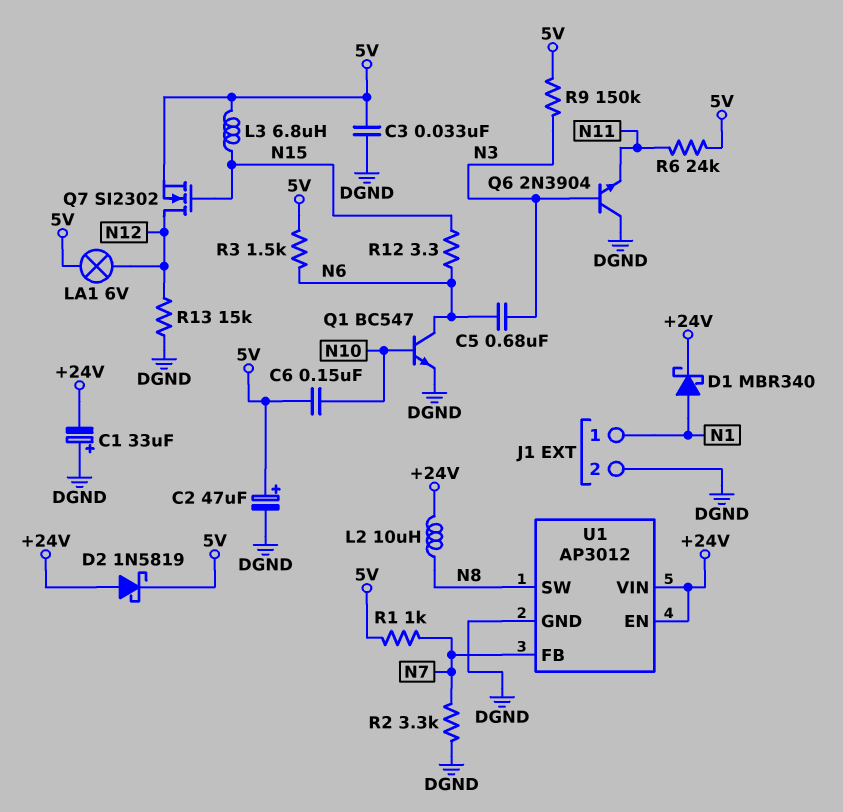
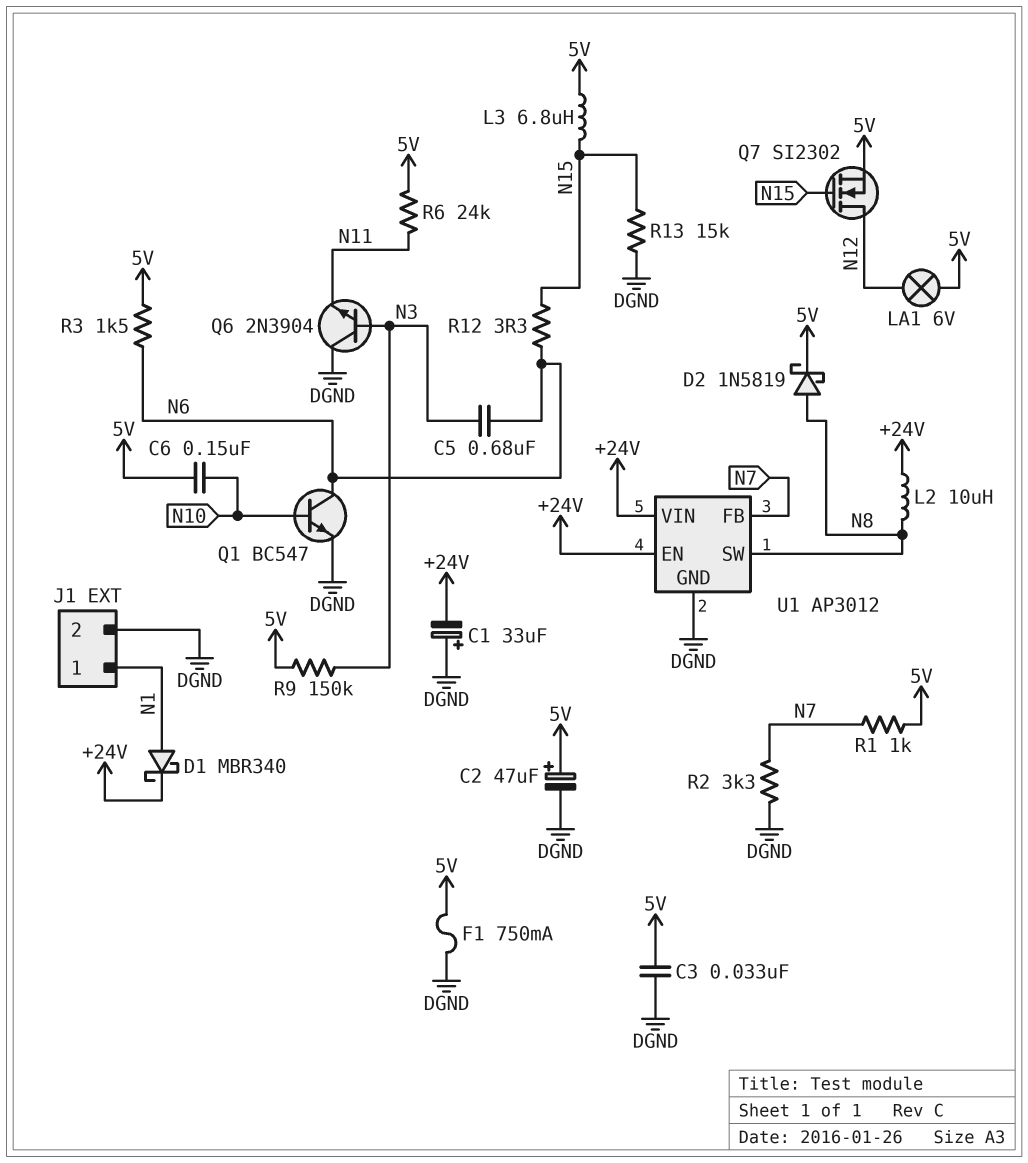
D2: schottky 1N5819 (A +24V, K 5V) -> schottky 1N5819 (A N8, K 5V)
F1: none -> 750mA (5V, DGND)
R13: 15k (DGND, N12) -> 15k (DGND, N15)

